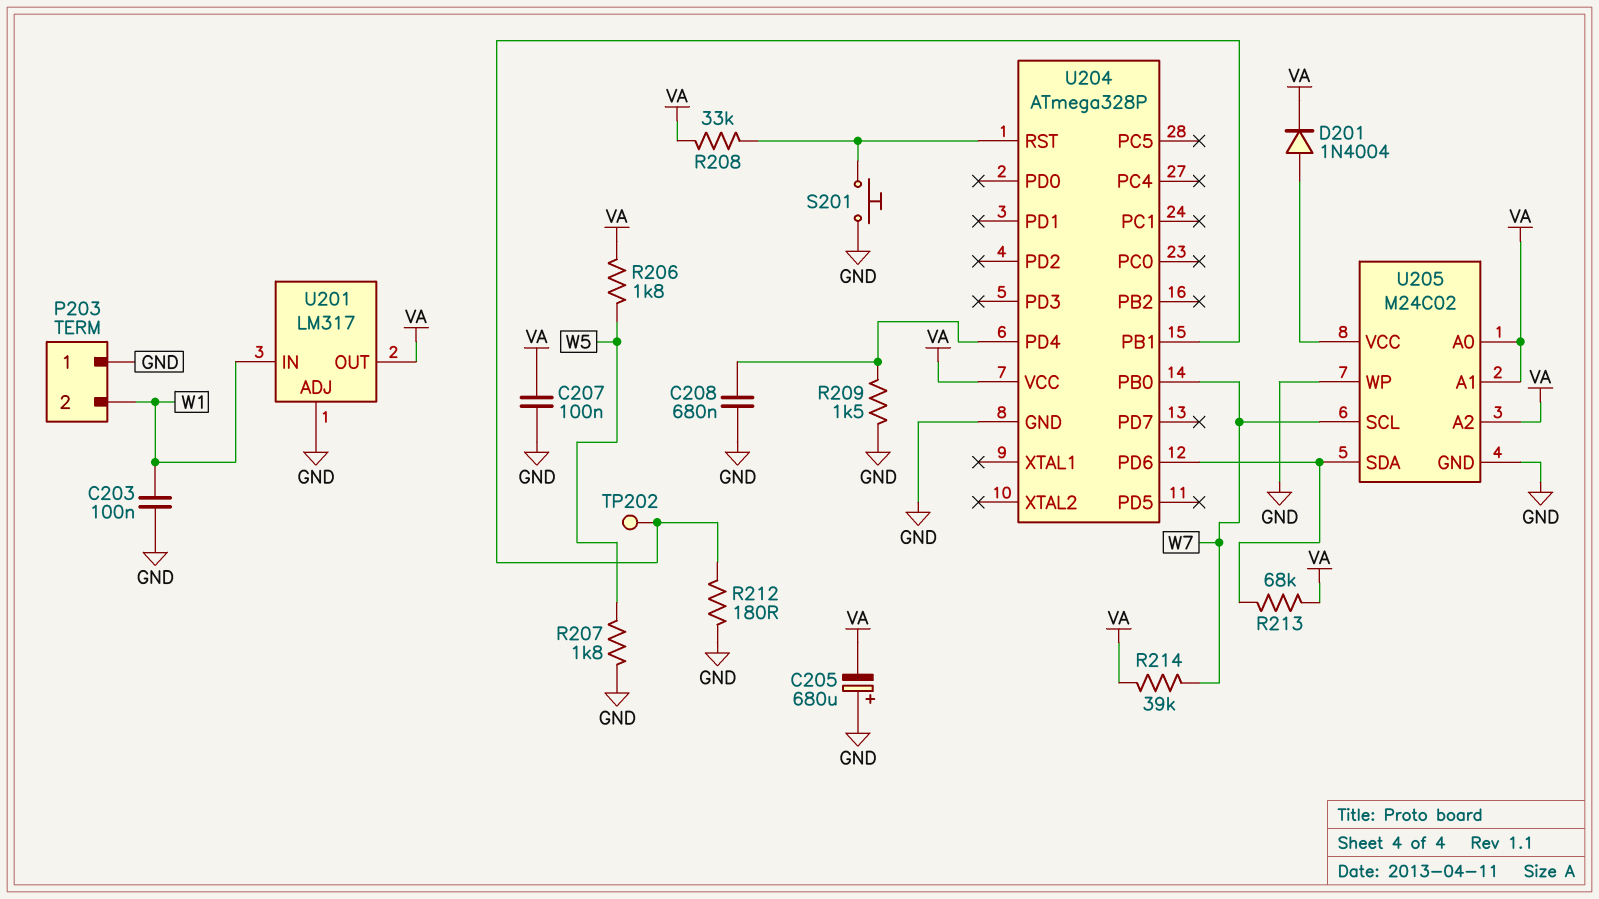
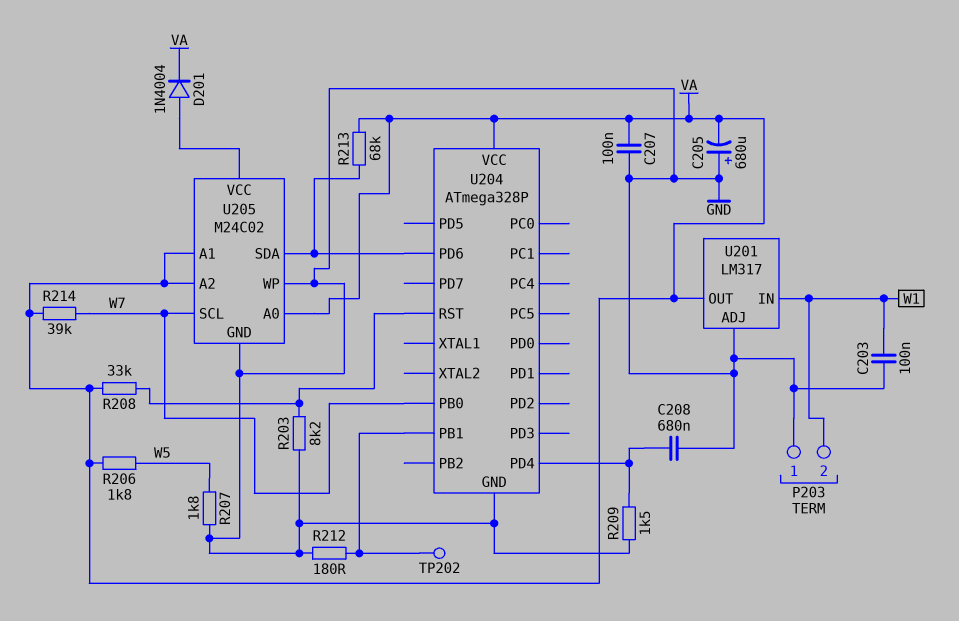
R203: none -> 8.2k (GND, U204/RST)
S201: button (GND, U204/RST) -> none

